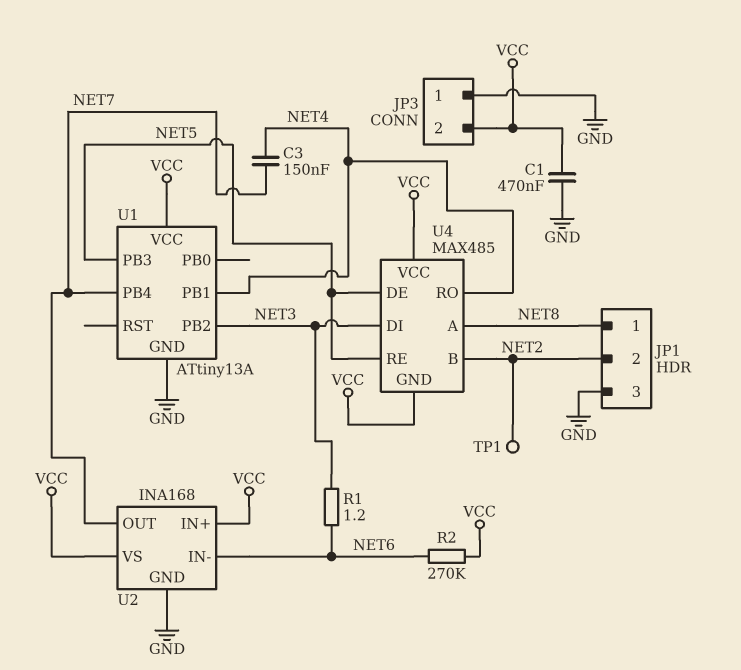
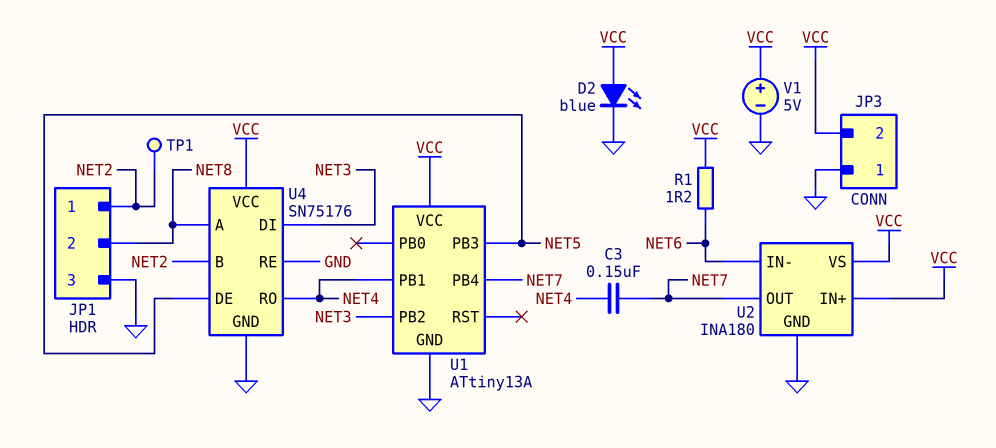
C1: 470nF (GND, VCC) -> none
D2: none -> LED blue (A VCC, K GND)
JP1 pin 1: NET8 -> NET2
JP1 pin 2: NET2 -> NET8
R1: 1.2 (NET3, NET6) -> 1.2 (NET6, VCC)
R2: 270k (NET6, VCC) -> none
U2: INA168 -> INA180
U4: MAX485 -> SN75176
U4 pin GND: VCC -> GND
U4 pin RE: NET5 -> GND
V1: none -> 5V (plus VCC, minus GND)

